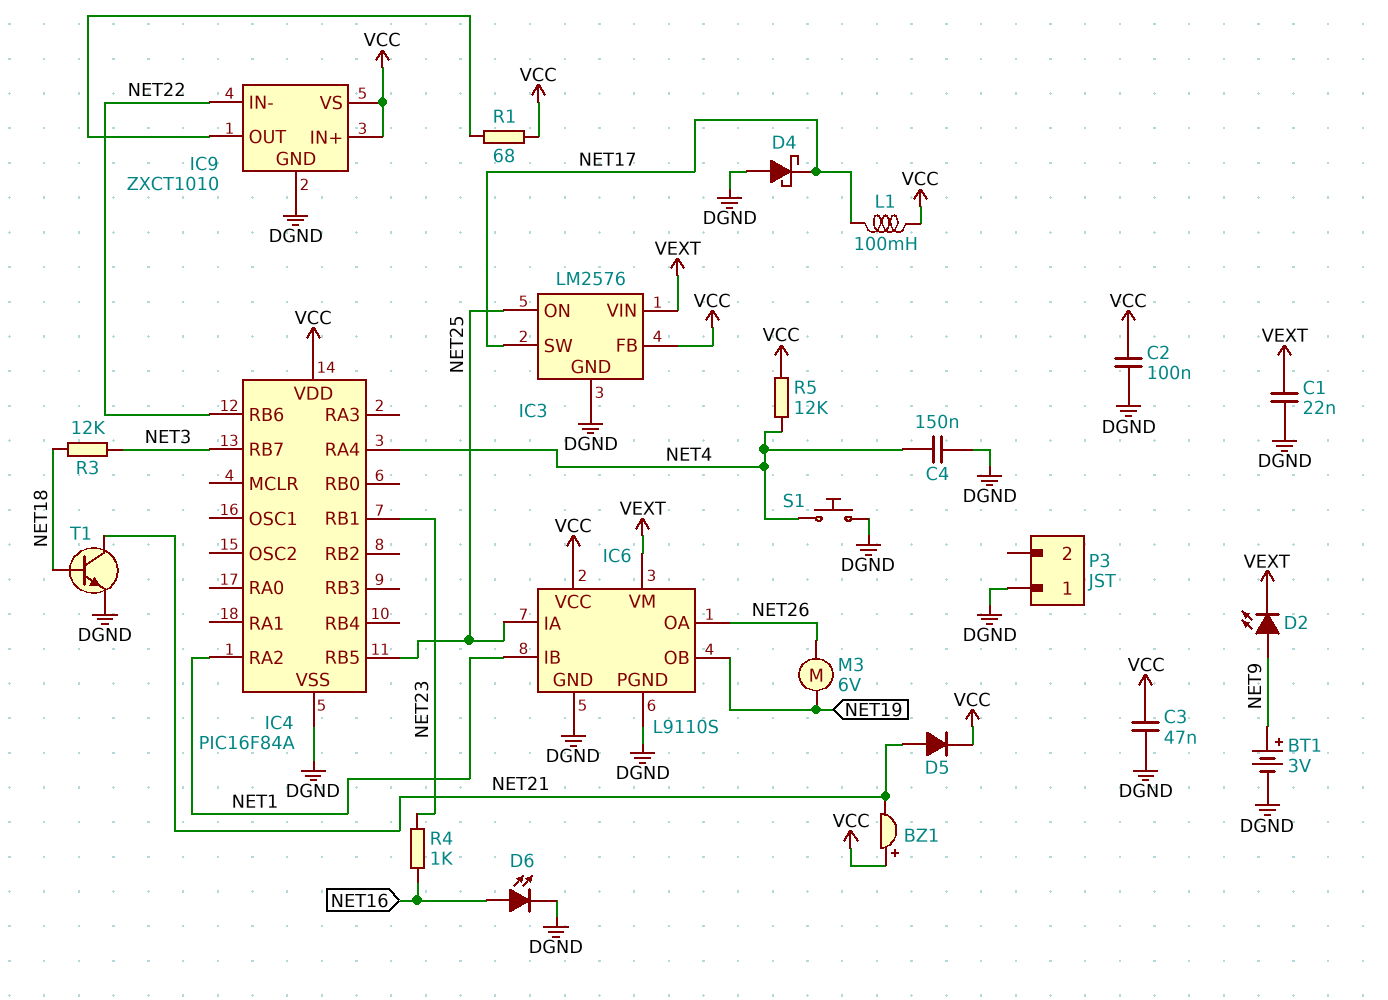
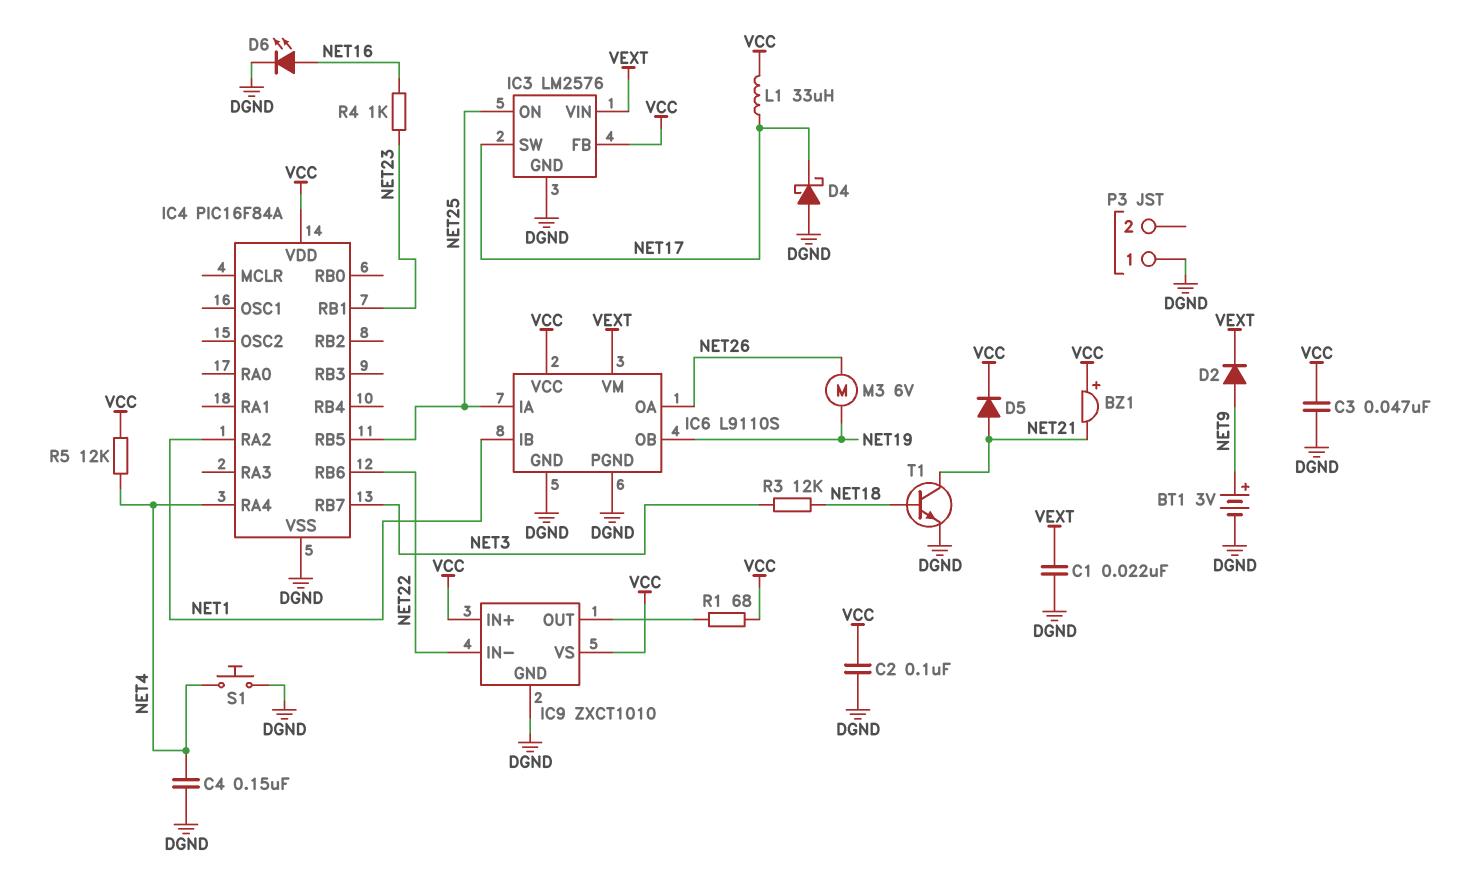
D2: LED (A NET9, K VEXT) -> diode (A NET9, K VEXT)
L1: 100mH (NET17, VCC) -> 33uH (NET17, VCC)

